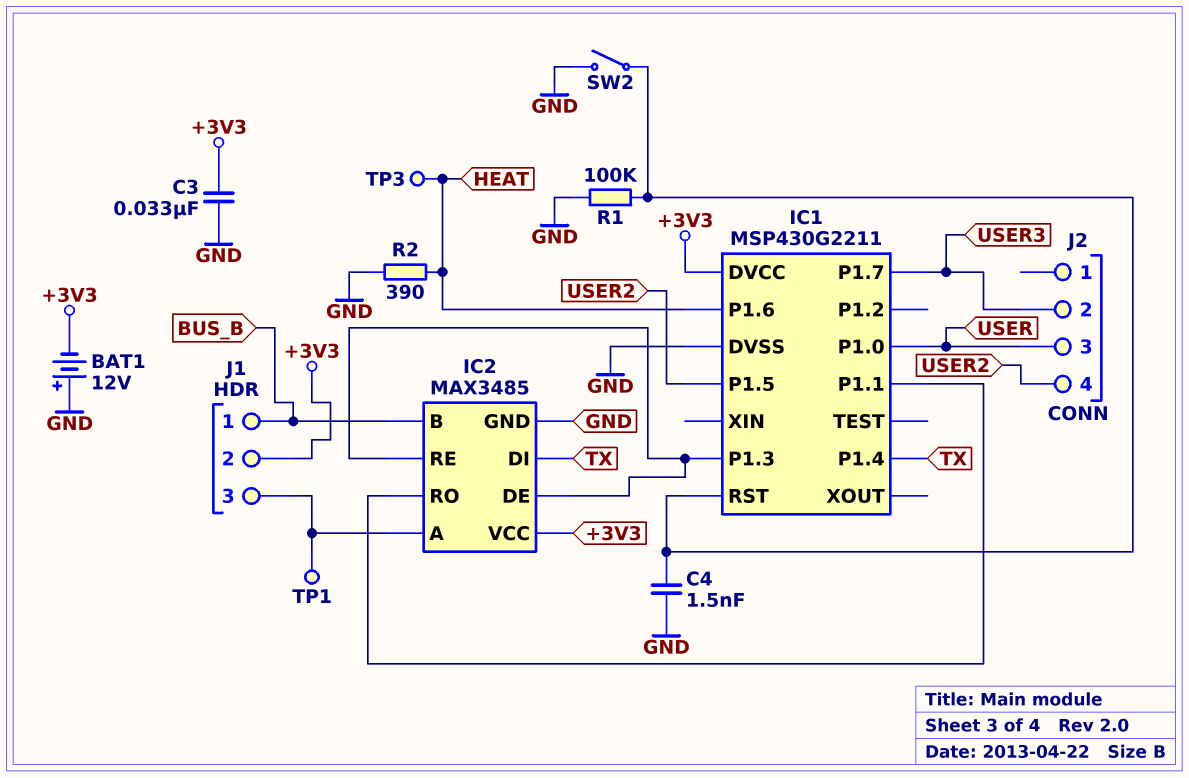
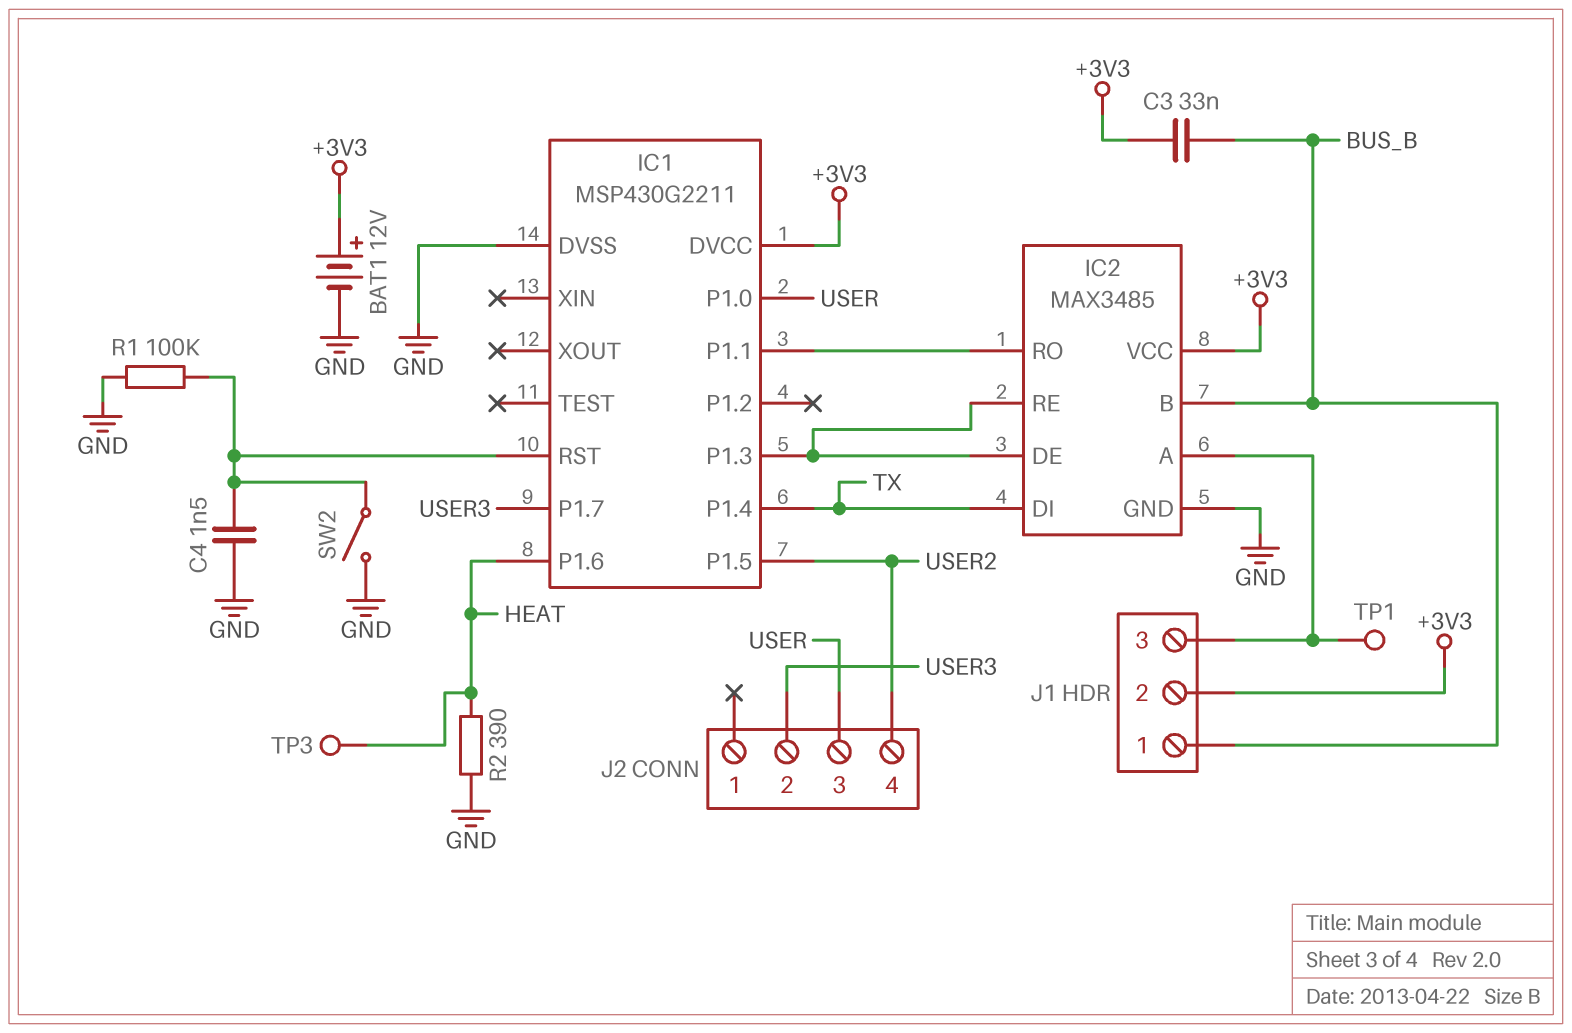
BAT1: 12V (plus GND, minus +3V3) -> 12V (plus +3V3, minus GND)
C3: 33nF (+3V3, GND) -> 33nF (+3V3, BUS_B)

